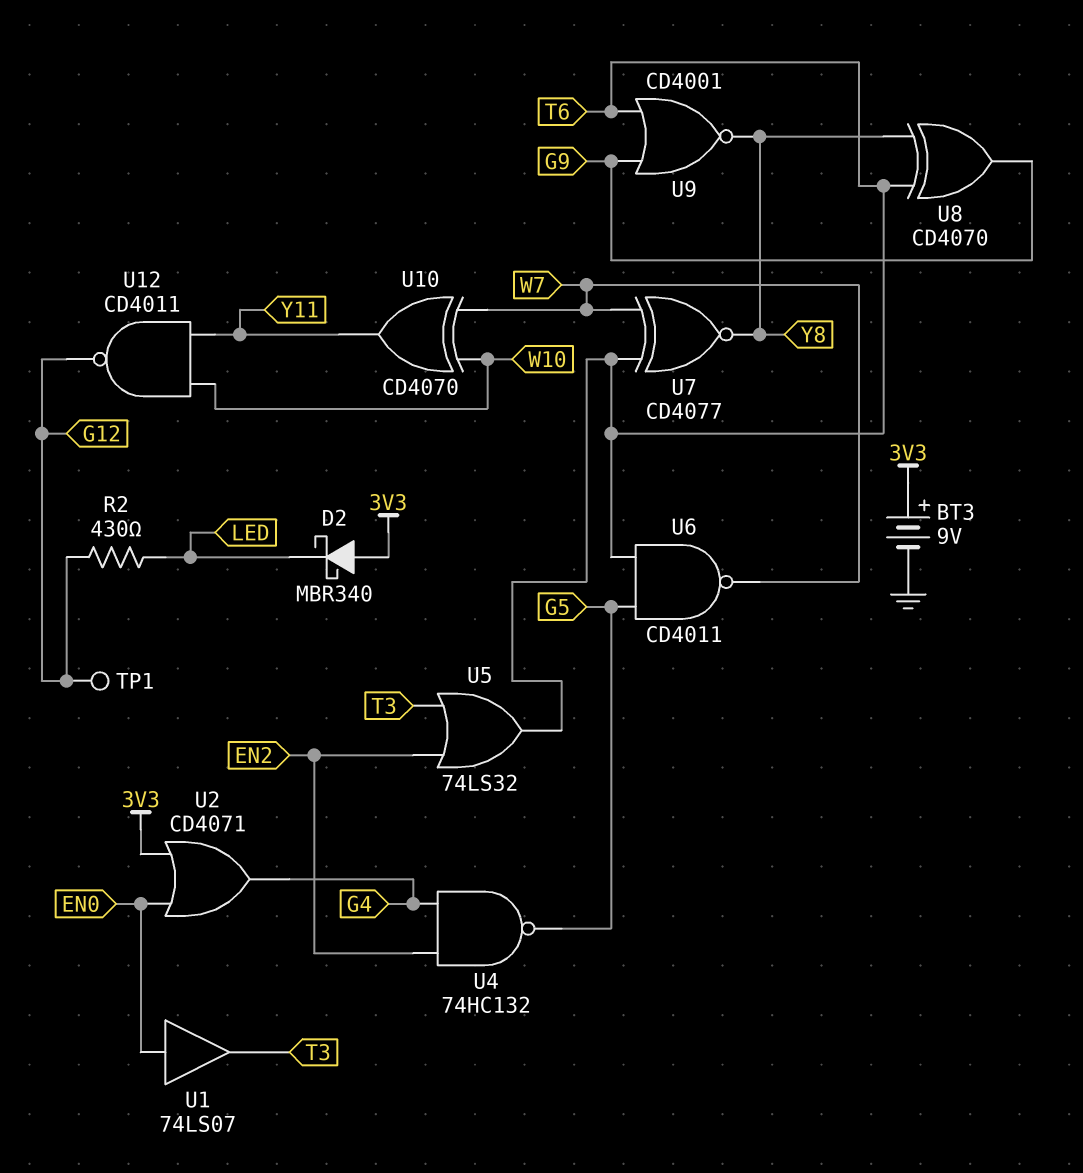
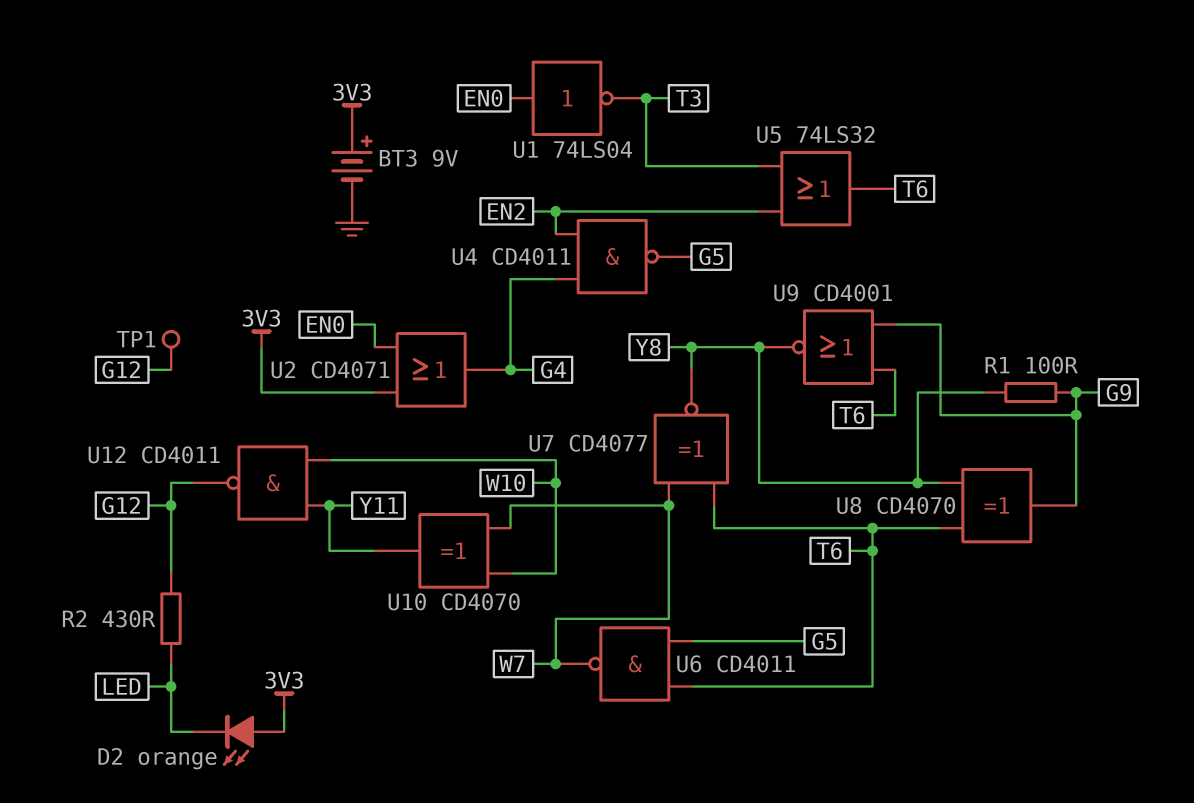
D2: schottky MBR340 (A 3V3, K LED) -> LED orange (A 3V3, K LED)
R1: none -> 100 (G9, Y8)
U1: buffer 74LS07 (in EN0, out T3) -> NOT 74LS04 (in EN0, out T3)
U4: NAND 74HC132 (in EN2, in G4, out G5) -> NAND CD4011 (in EN2, in G4, out G5)

